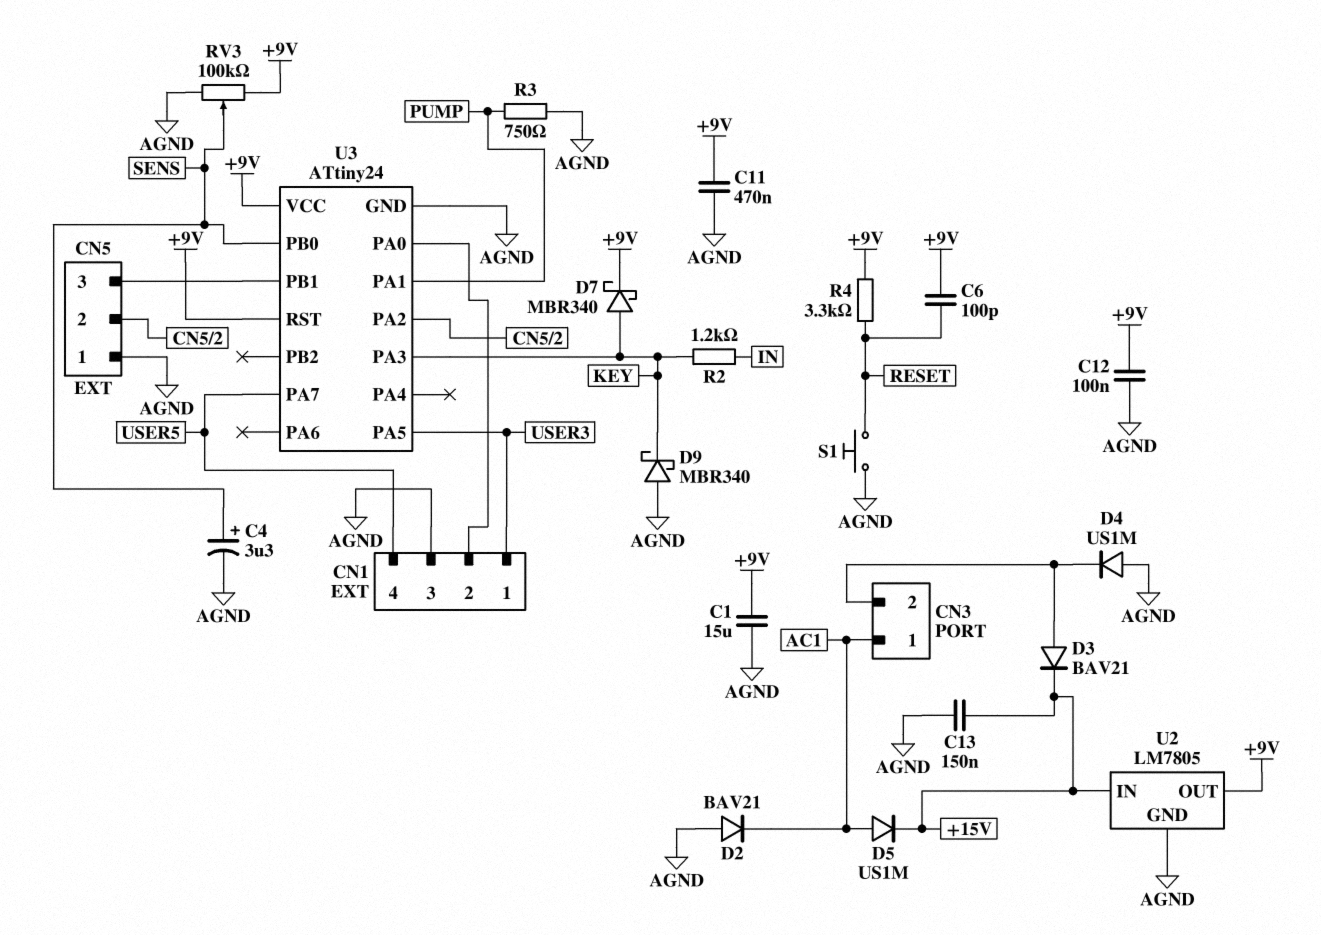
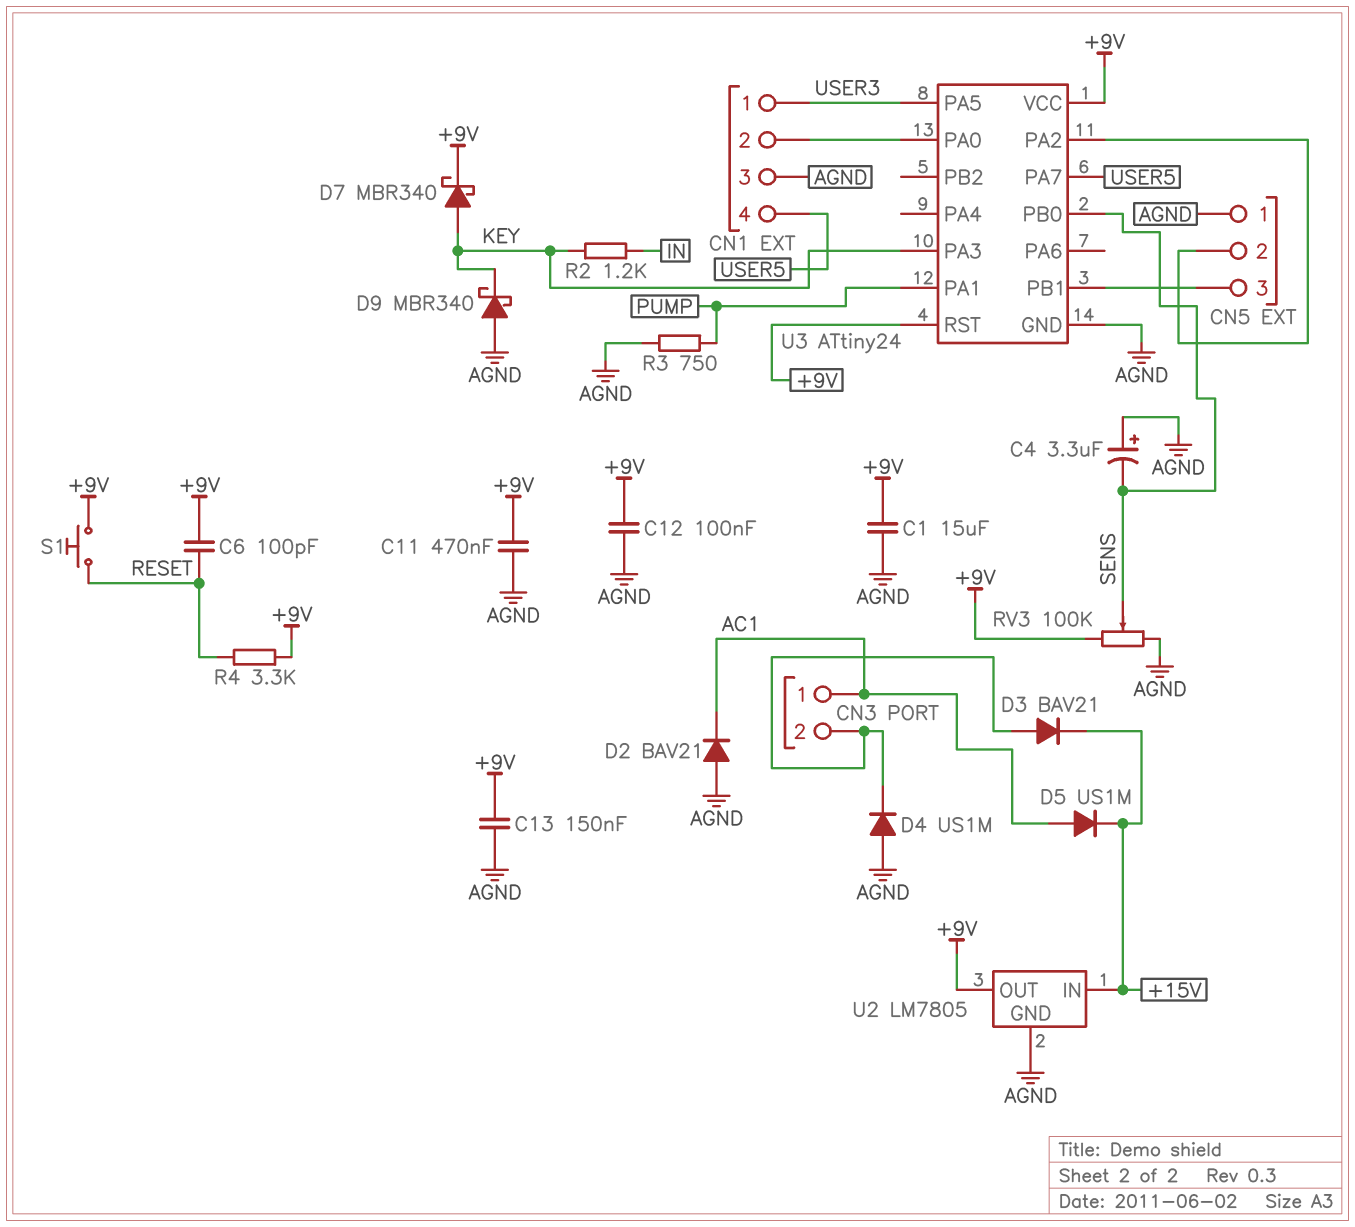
C4: 3.3uF (plus SENS, minus AGND) -> 3.3uF (plus AGND, minus SENS)
C13: 150nF (+15V, AGND) -> 150nF (+9V, AGND)
S1: button (AGND, RESET) -> button (+9V, RESET)

